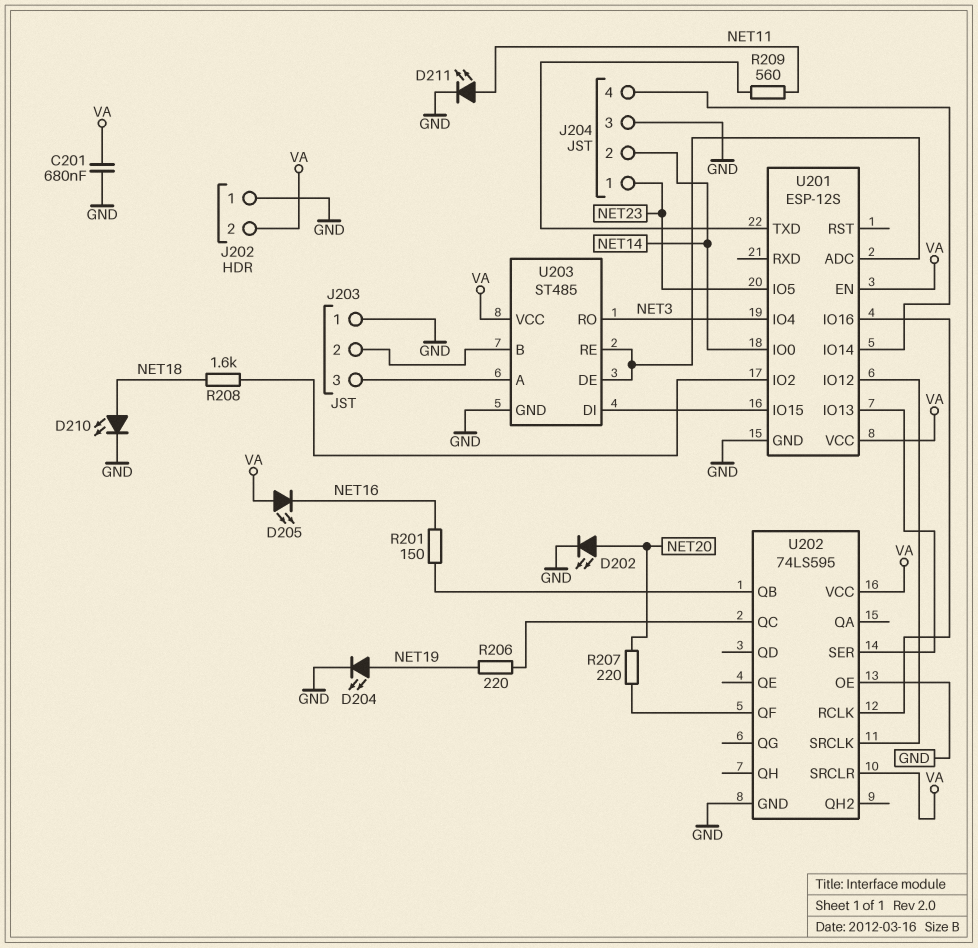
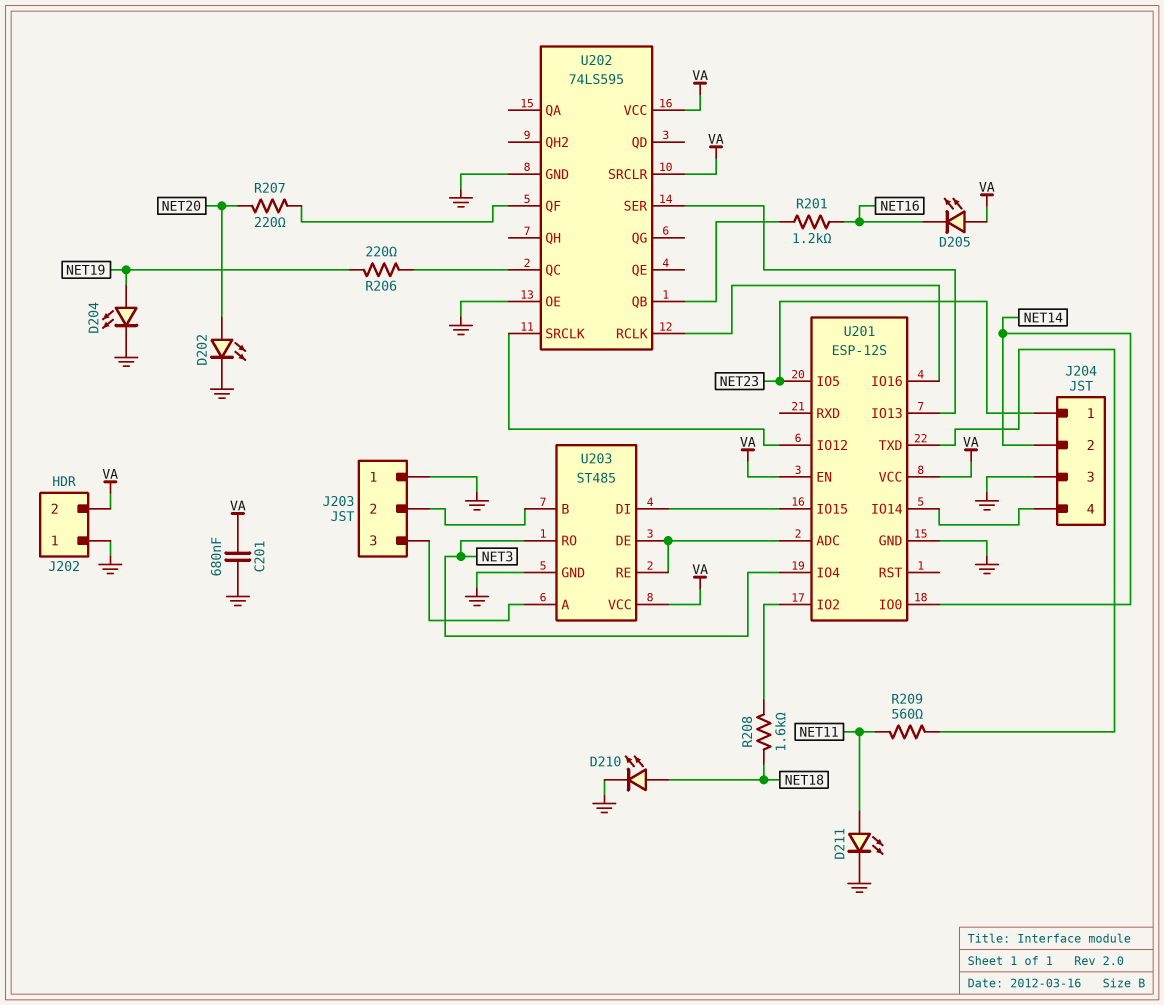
R201: 150 (NET16, U202/QB) -> 1.2k (NET16, U202/QB)

